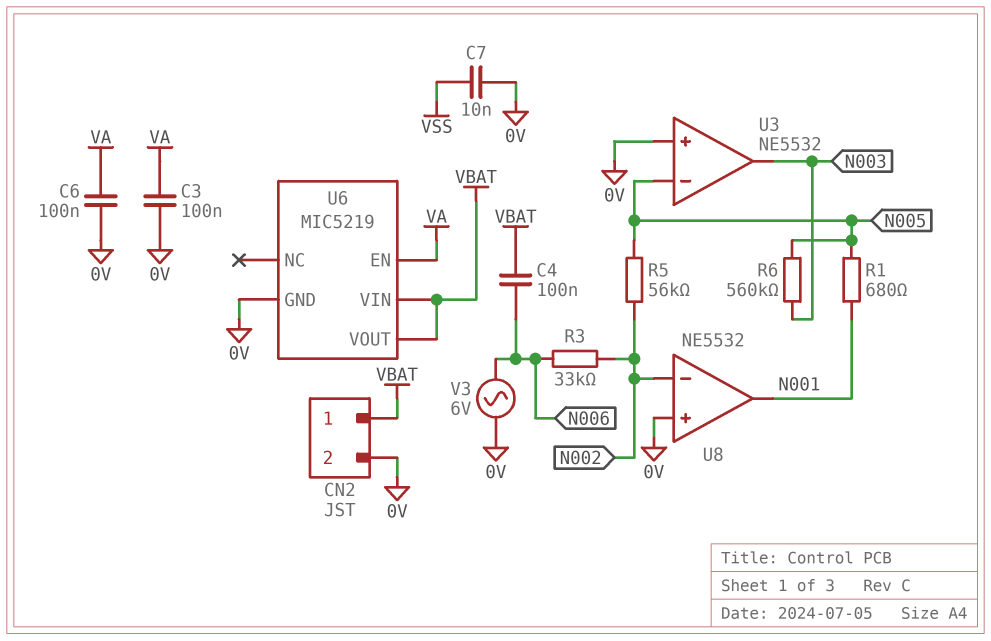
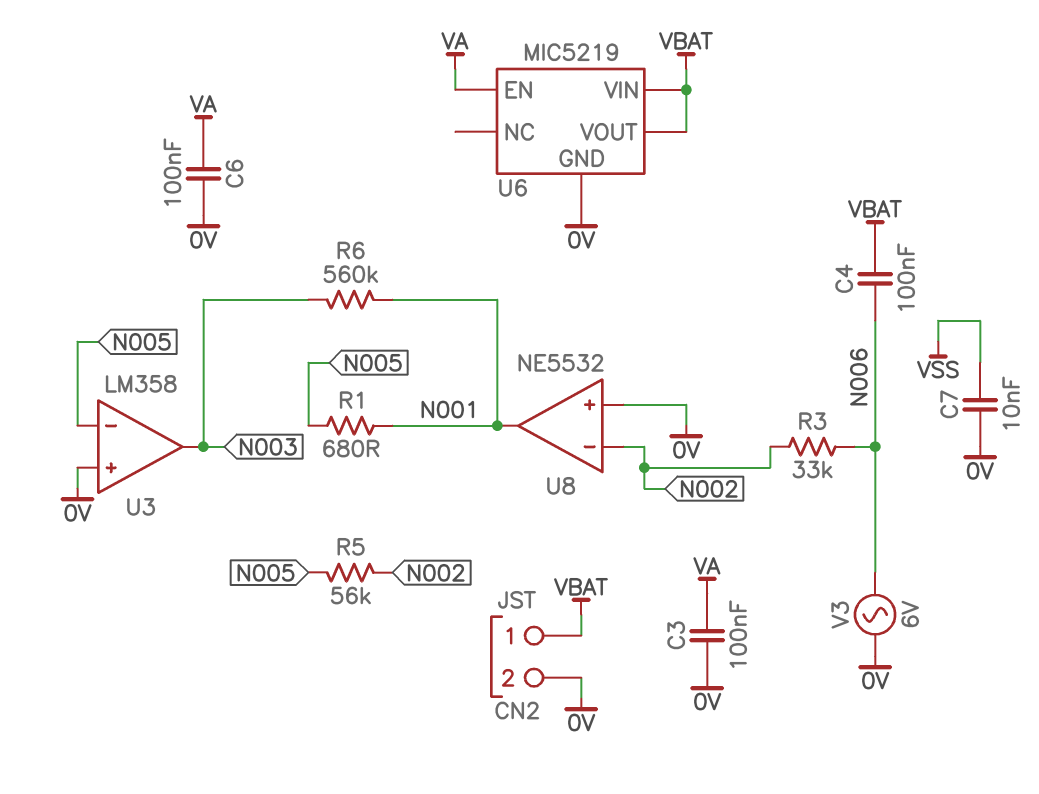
R6: 560k (N003, N005) -> 560k (N001, N003)
U3: NE5532 -> LM358

